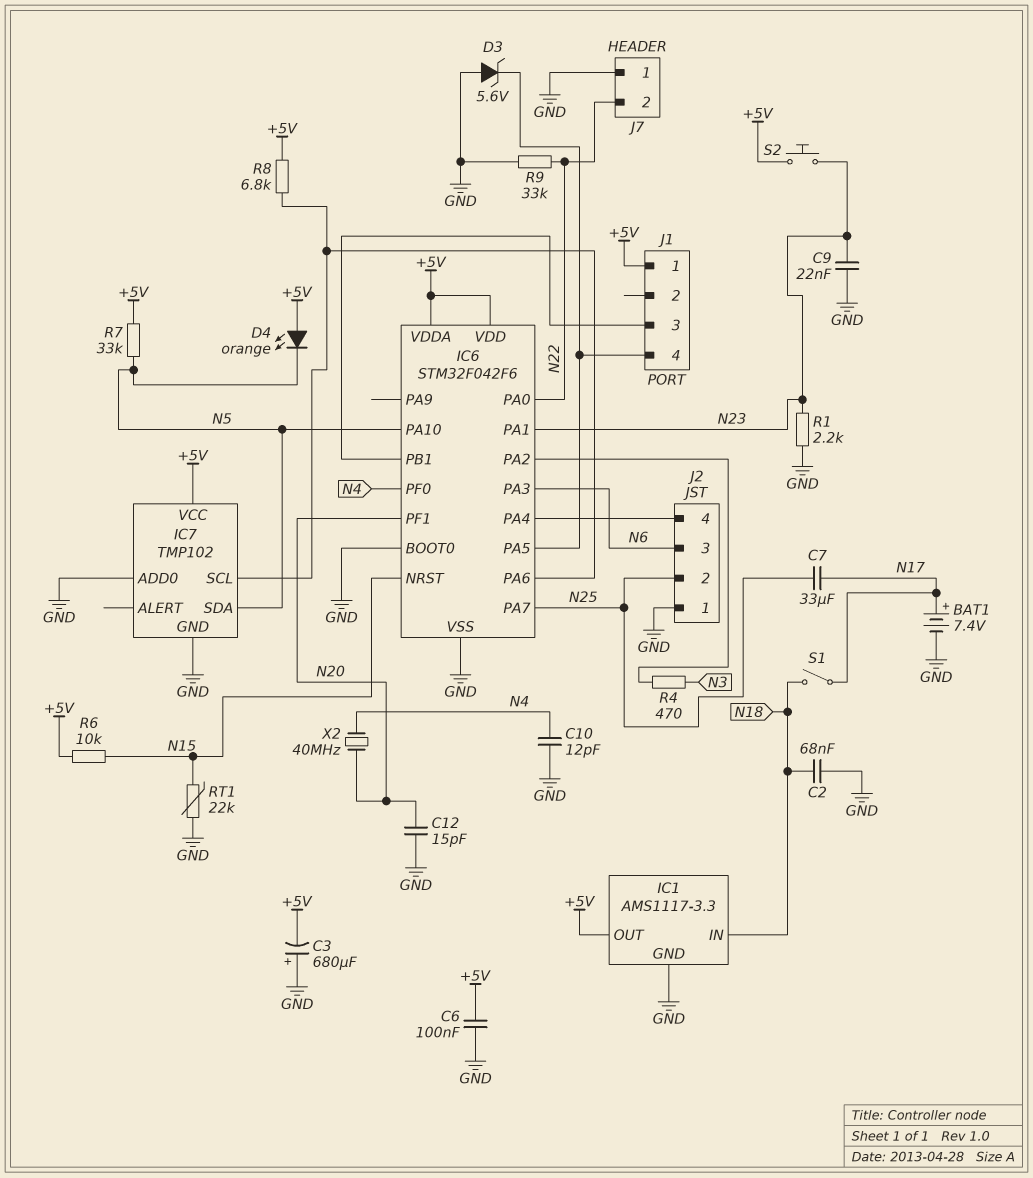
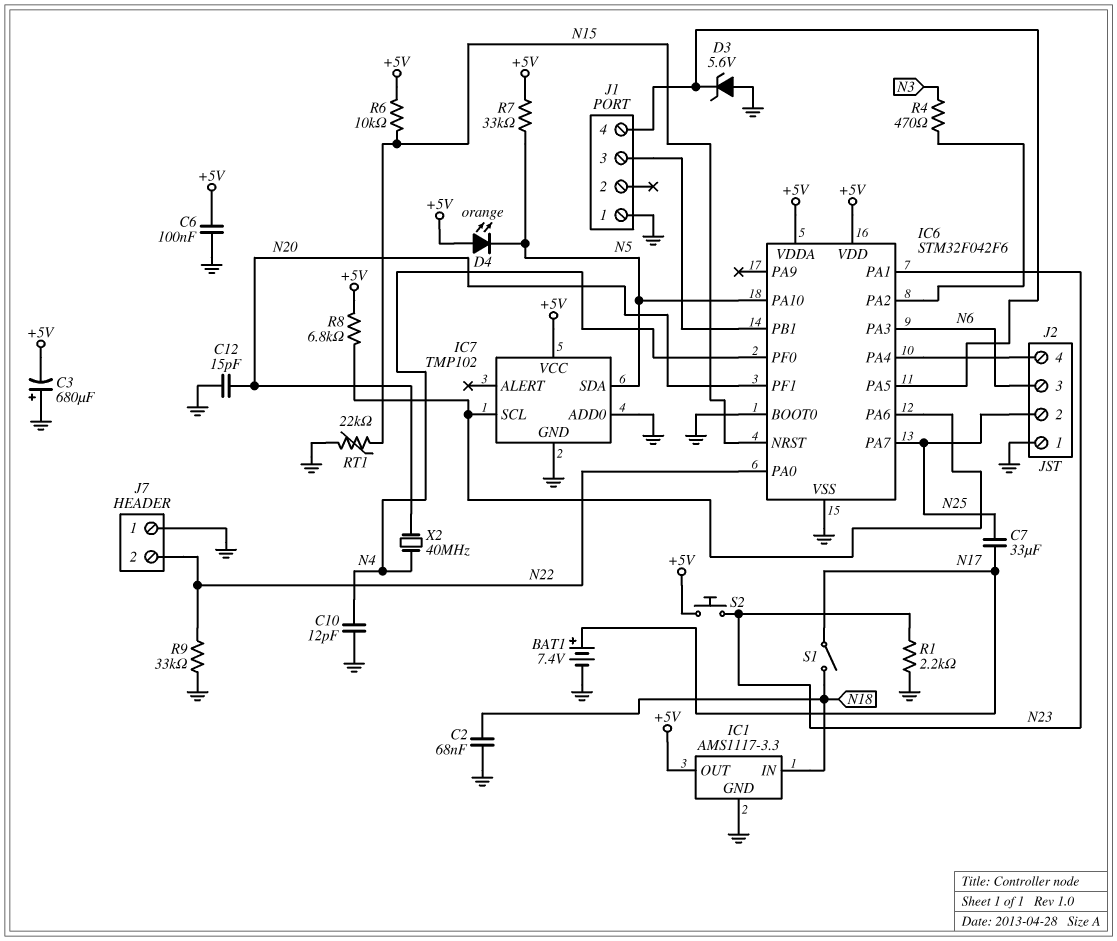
C9: 22nF (GND, N23) -> none
J1 pin 1: +5V -> GND

